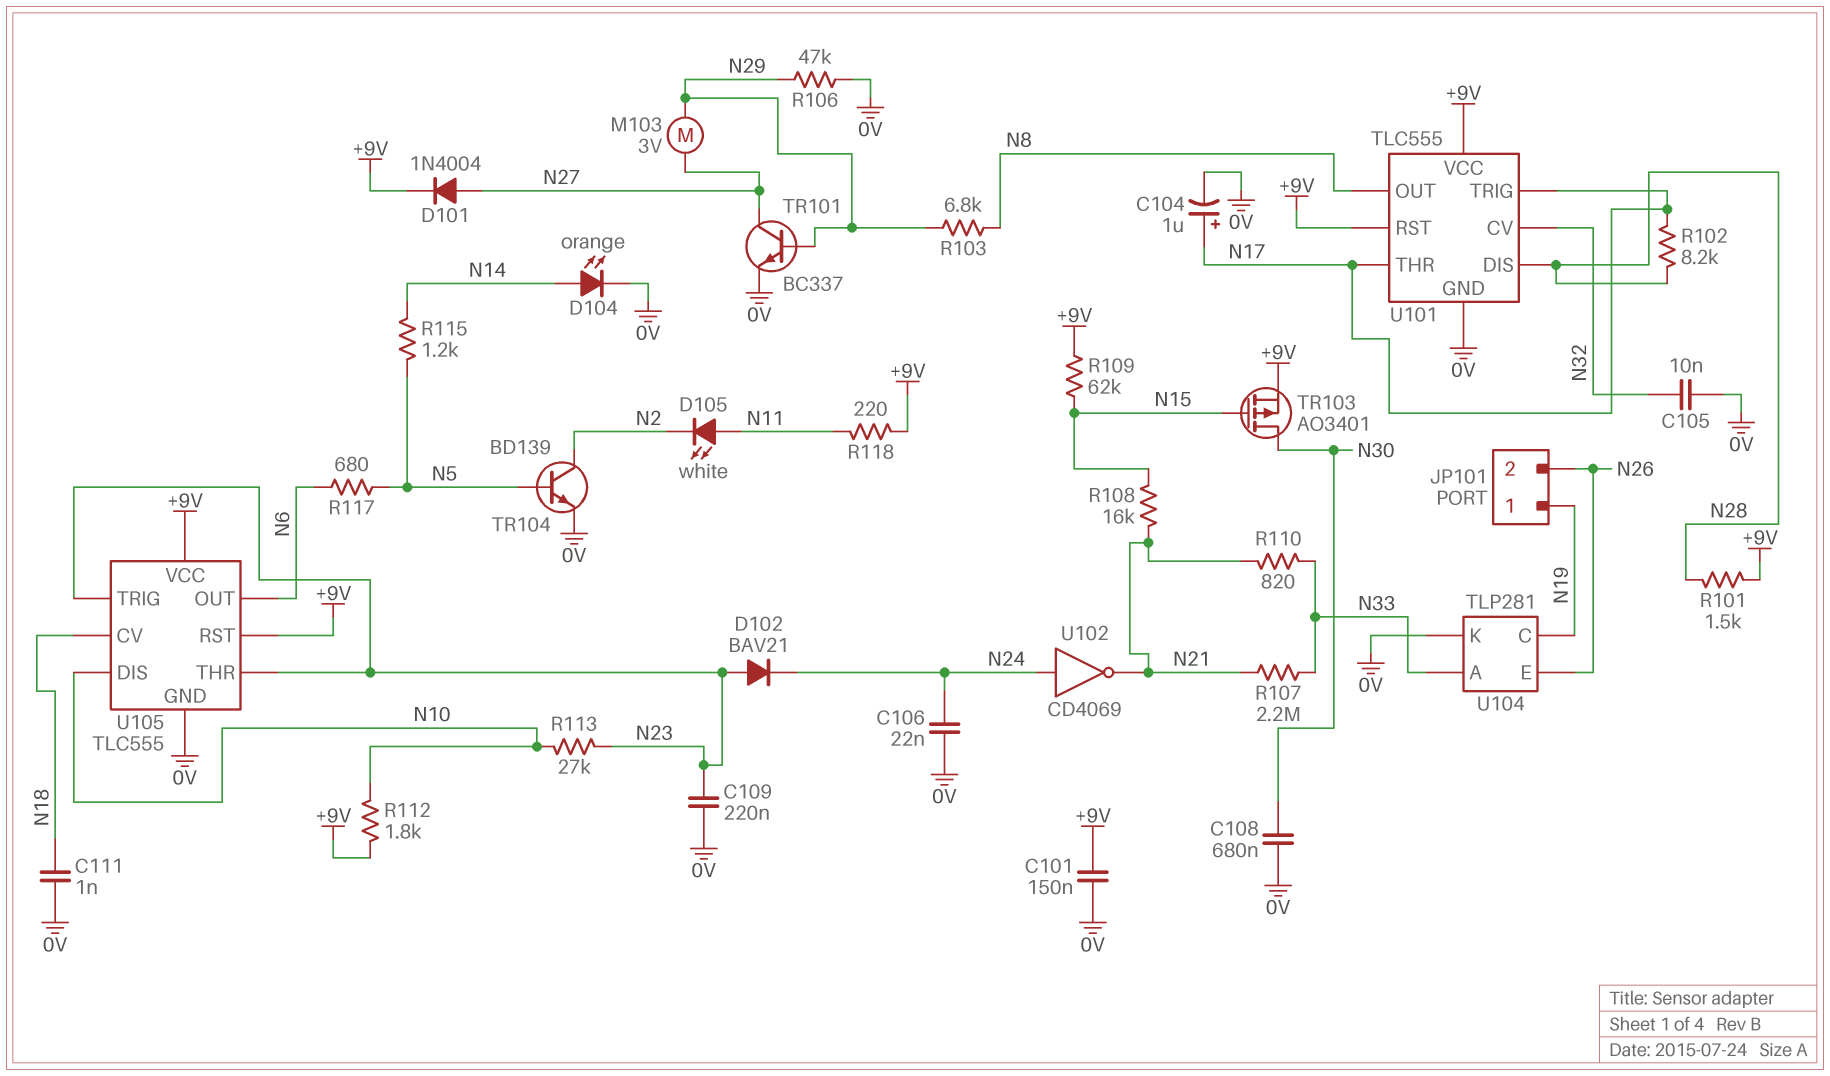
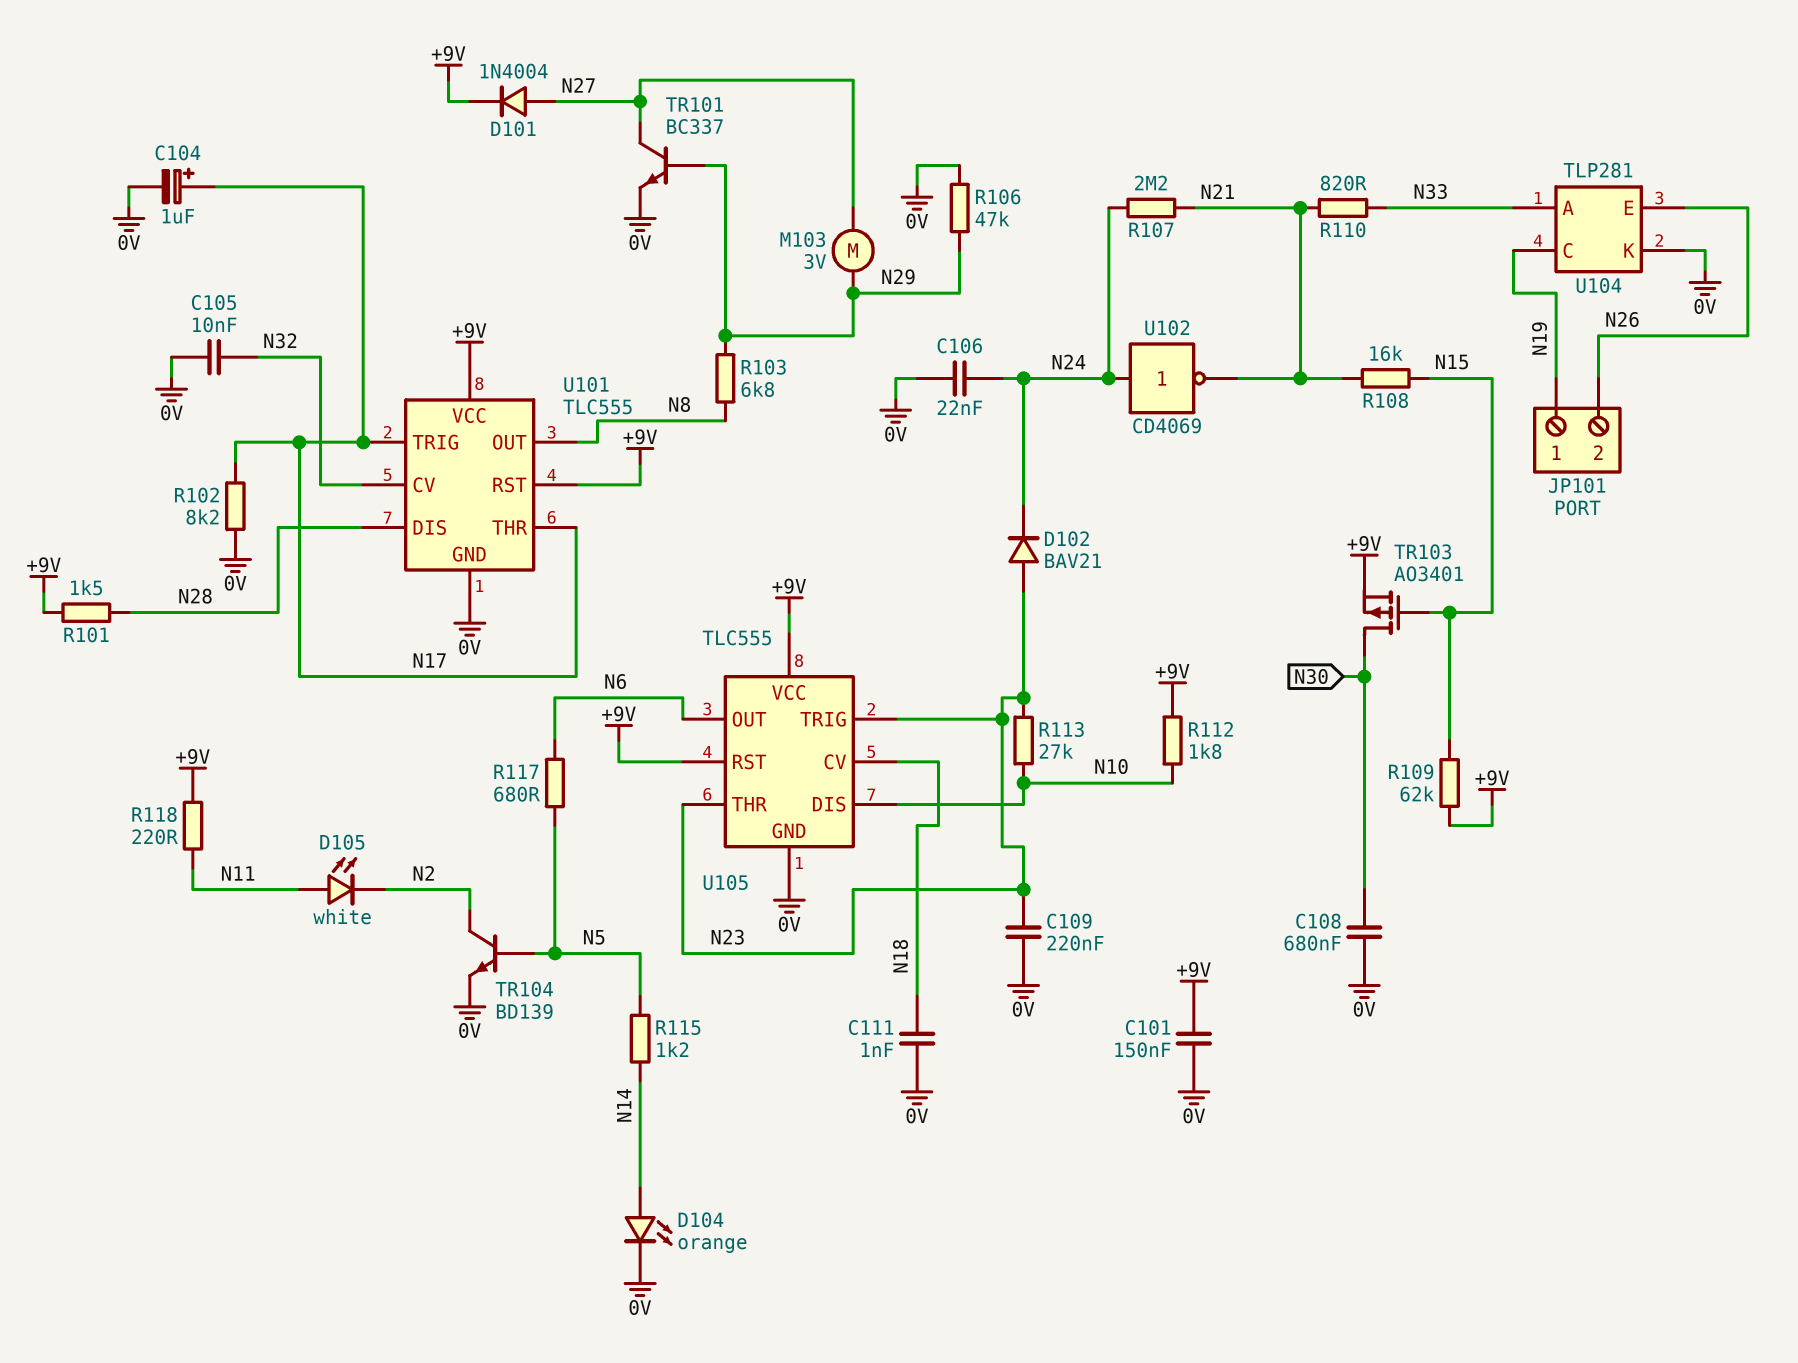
R102: 8.2k (N17, N28) -> 8.2k (0V, N17)
R107: 2.2M (N21, N33) -> 2.2M (N21, N24)

